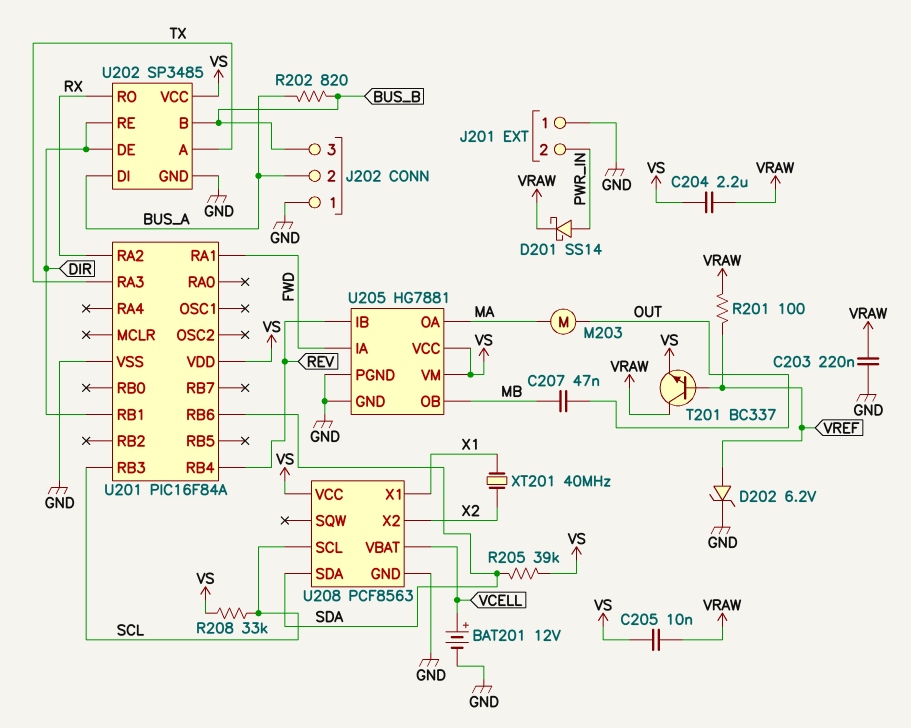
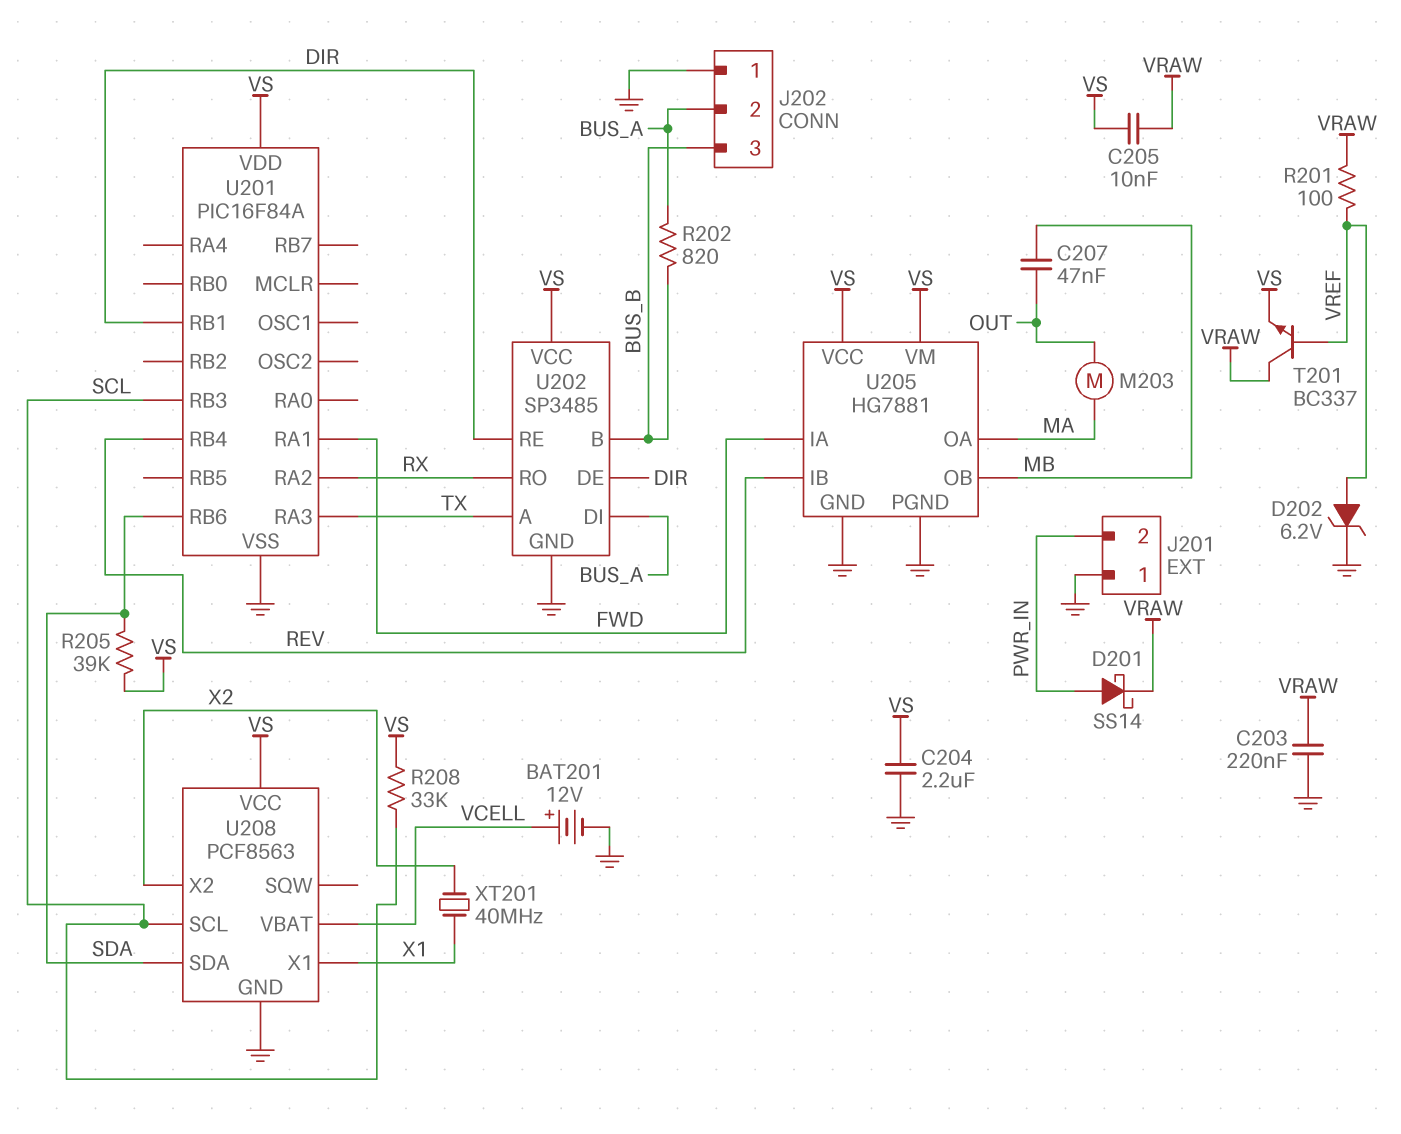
C204: 2.2uF (VRAW, VS) -> 2.2uF (GND, VS)

